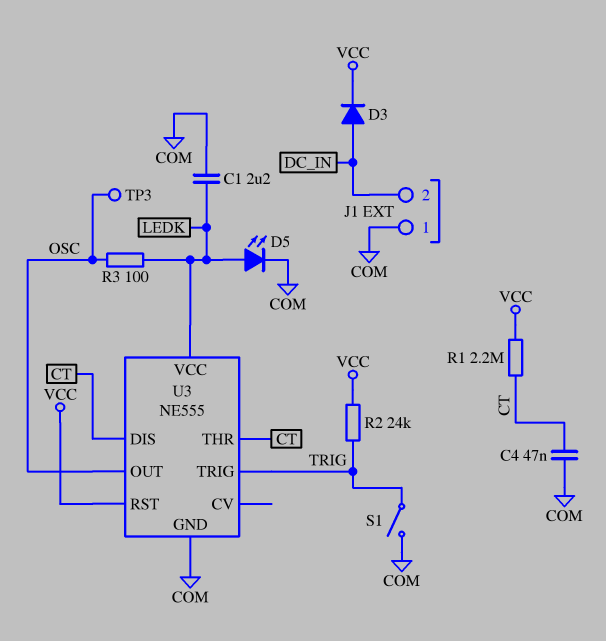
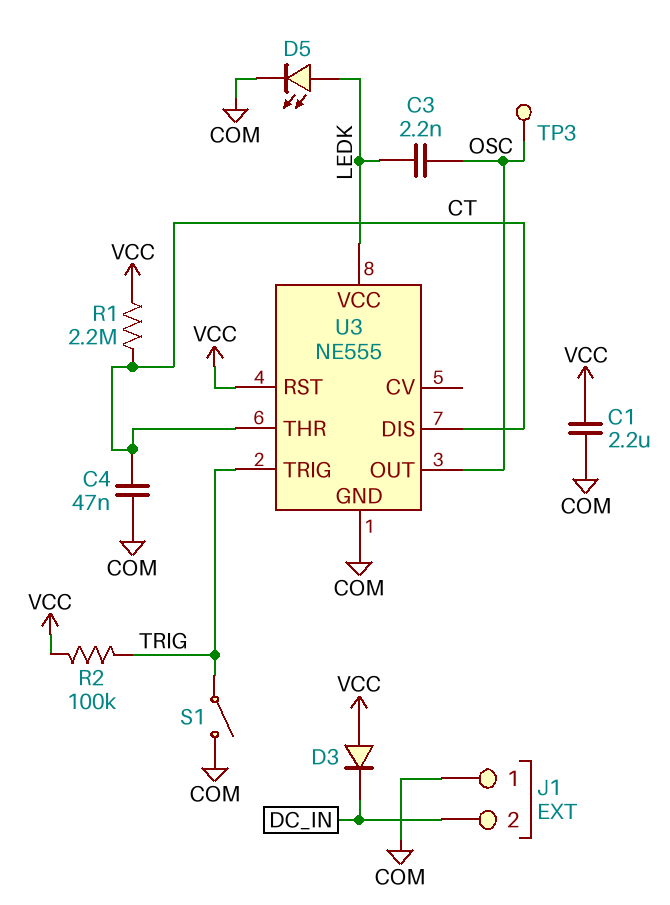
C1: 2.2uF (COM, LEDK) -> 2.2uF (COM, VCC)
C3: none -> 2.2nF (LEDK, OSC)
D3: diode (A DC_IN, K VCC) -> diode (A VCC, K DC_IN)
R2: 24k (TRIG, VCC) -> 100k (TRIG, VCC)
R3: 100 (LEDK, OSC) -> none

